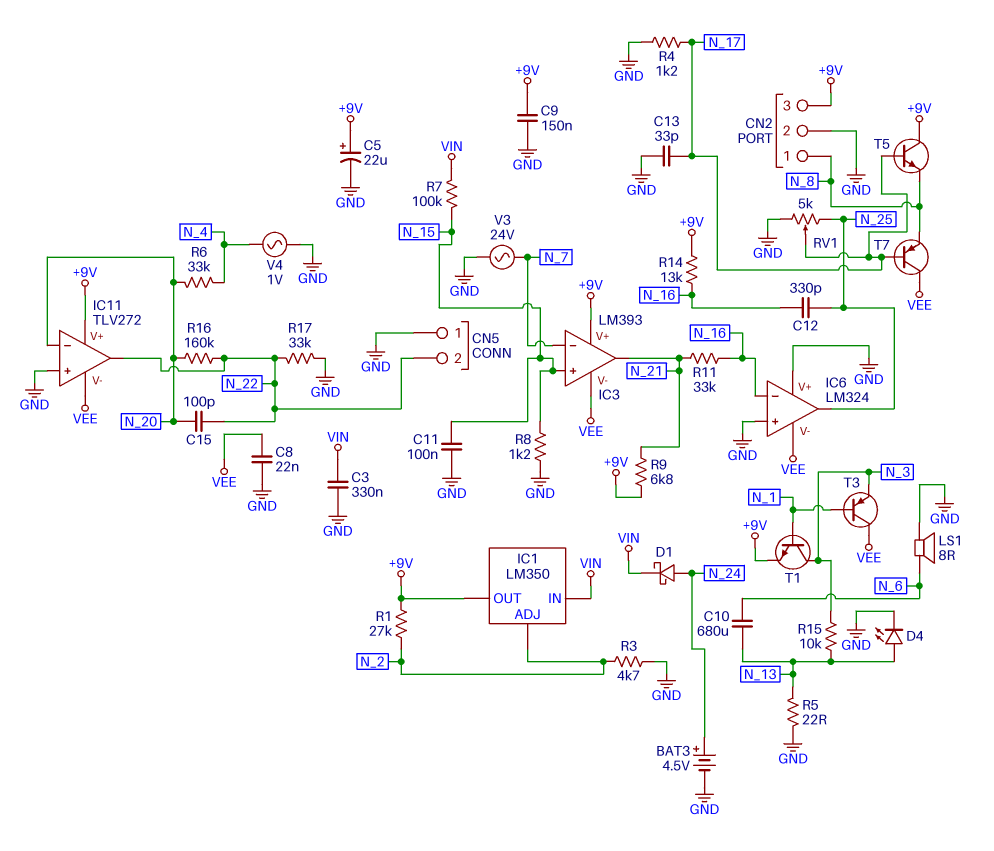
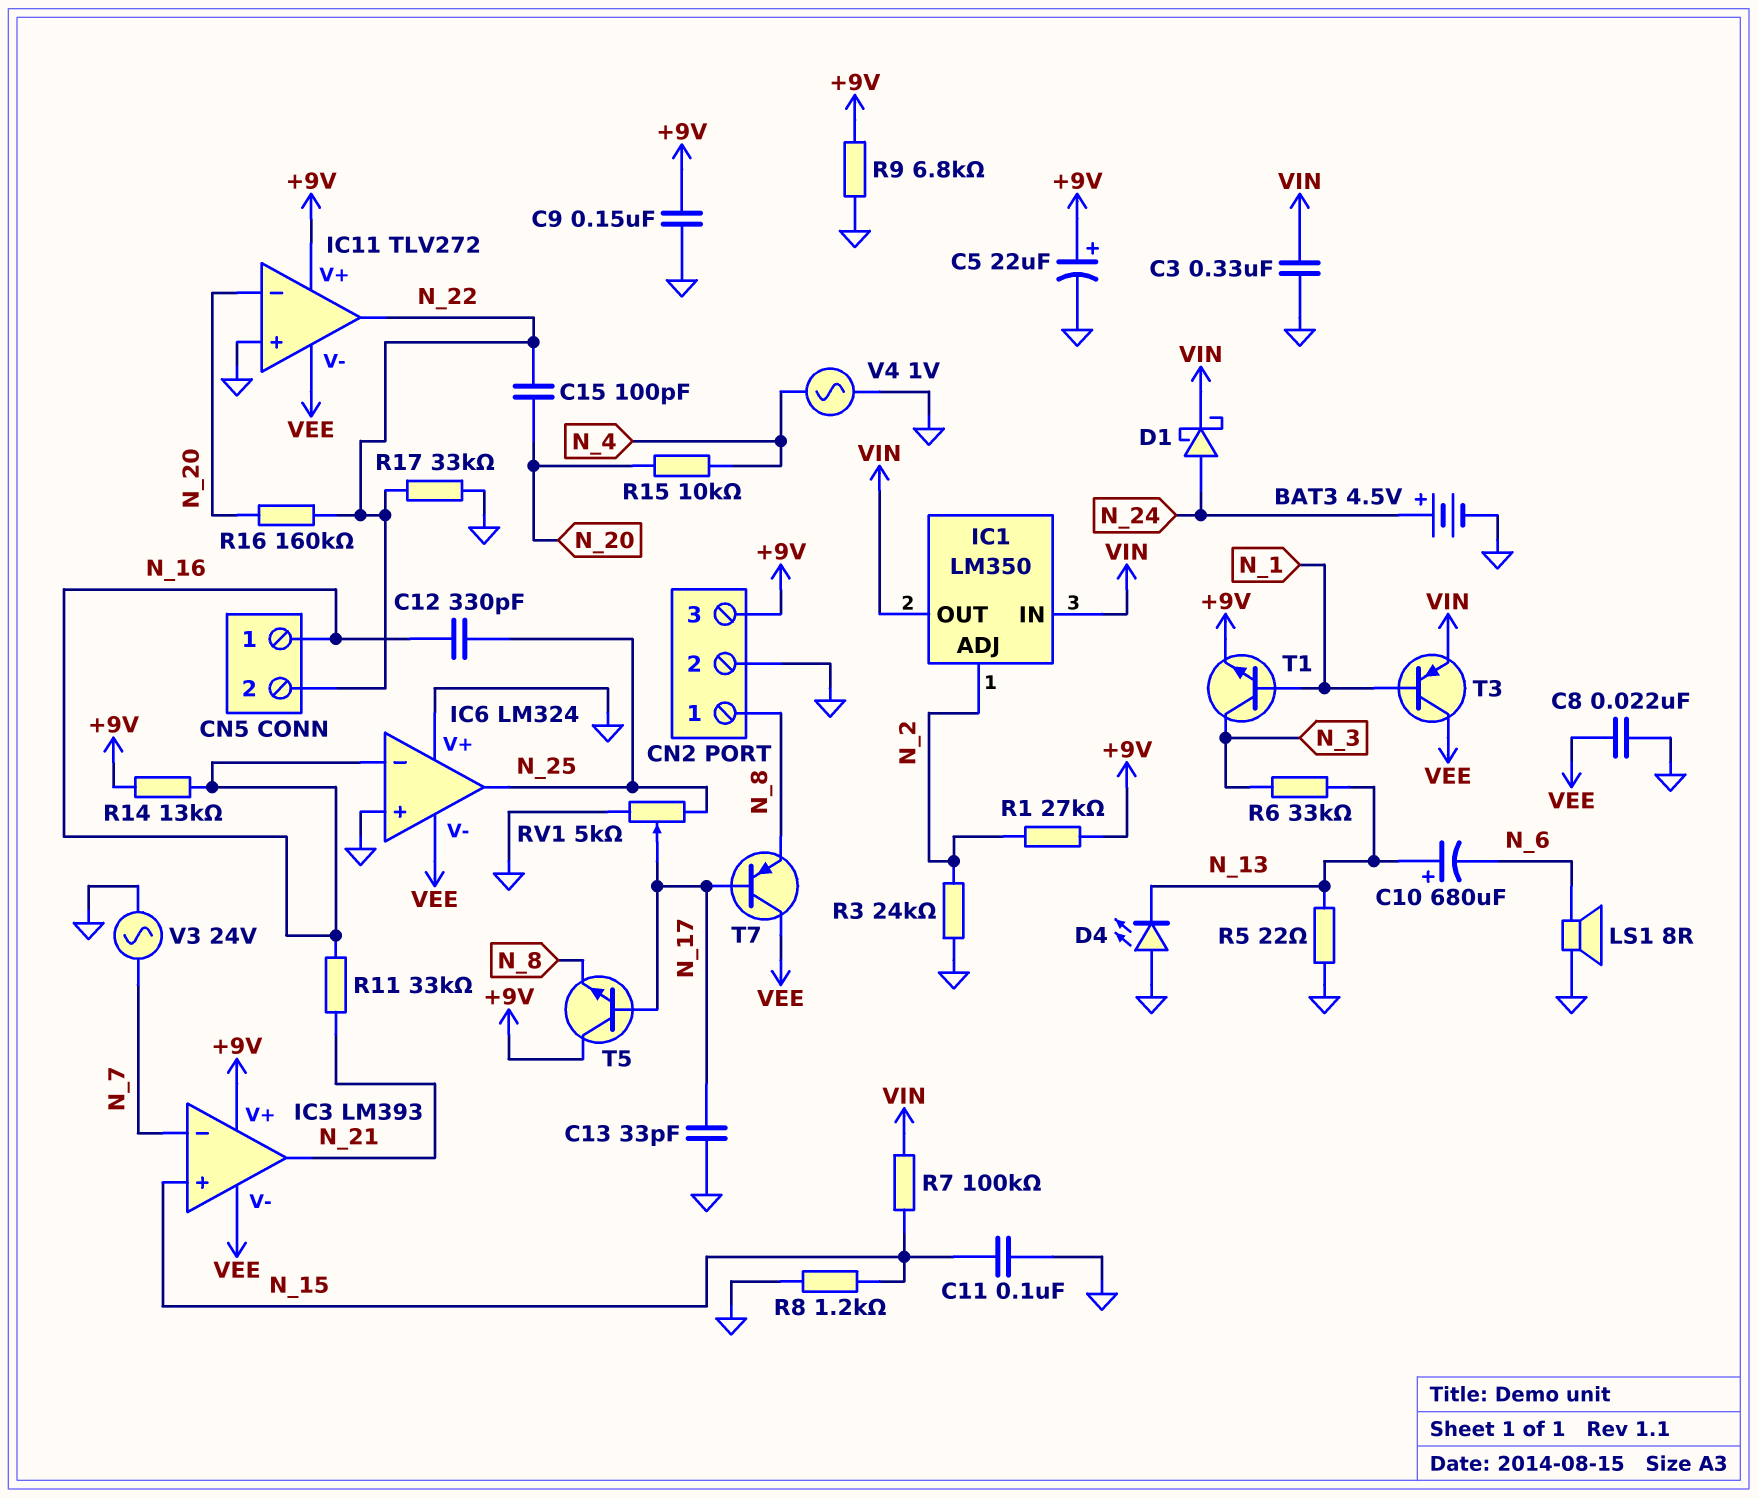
C10: 680uF (N_6, N_13) -> 680uF (plus N_13, minus N_6)
CN5 pin 1: GND -> N_16
D4: LED (A N_13, K GND) -> LED (A GND, K N_13)
IC1 pin OUT: +9V -> VIN
R3: 4.7k (GND, N_2) -> 24k (GND, N_2)
R4: 1.2k (GND, N_17) -> none
R6: 33k (N_4, N_20) -> 33k (N_3, N_13)
R9: 6.8k (+9V, N_21) -> 6.8k (+9V, GND)
R15: 10k (N_3, N_13) -> 10k (N_4, N_20)
T3: PNP (B N_1, C VEE, E N_3) -> PNP (B N_1, C VEE, E VIN)

